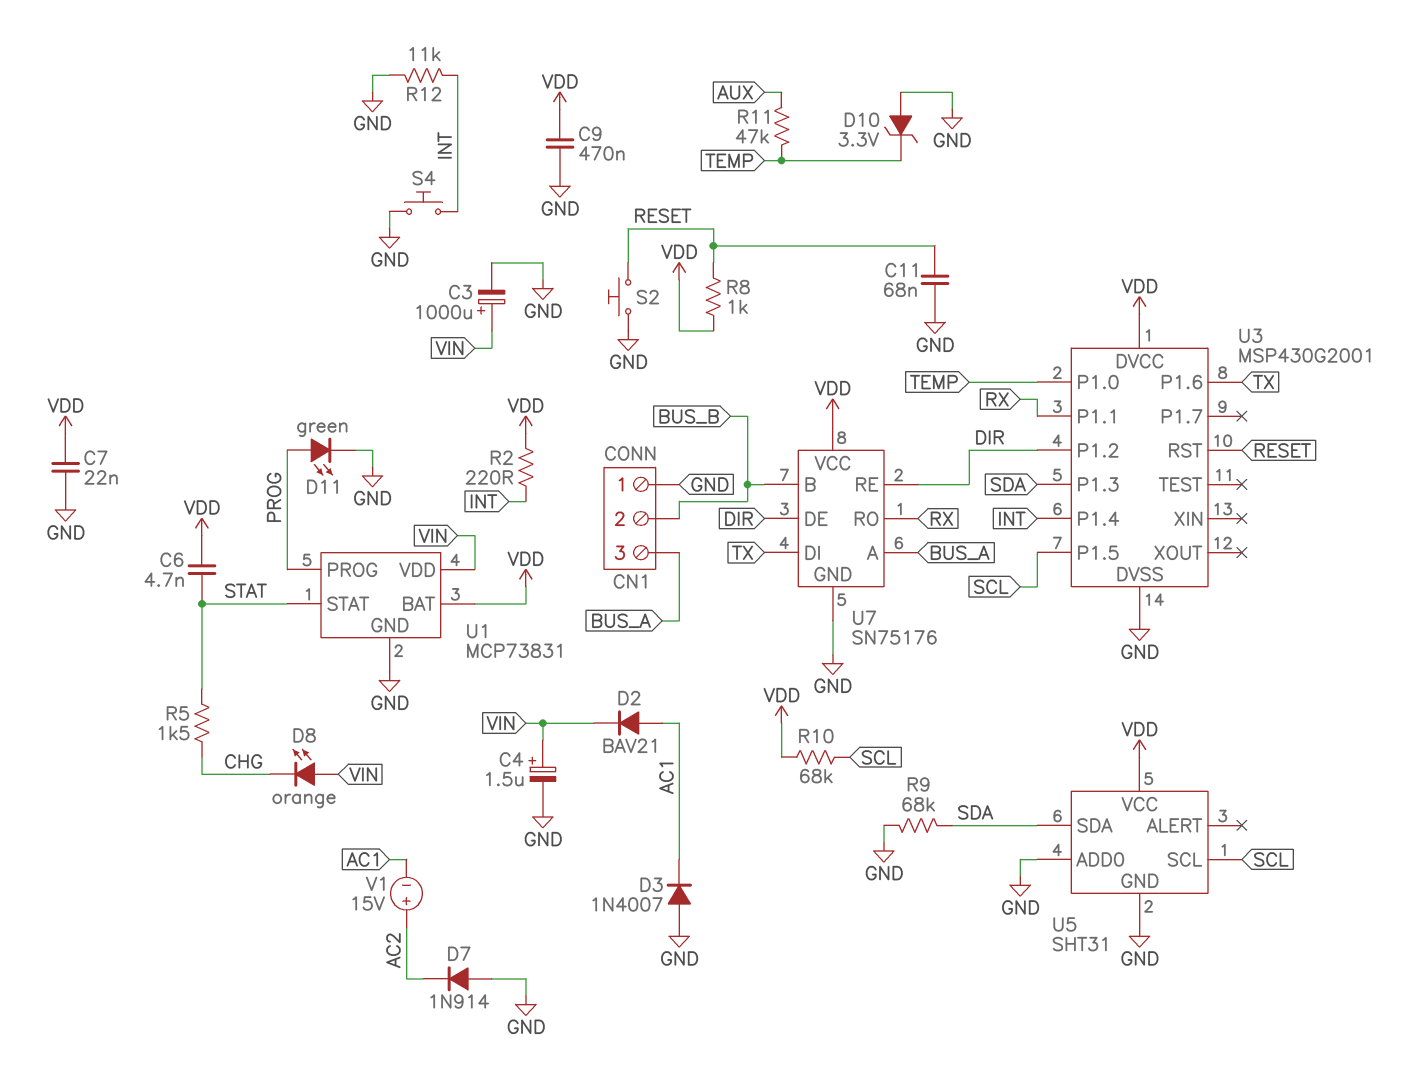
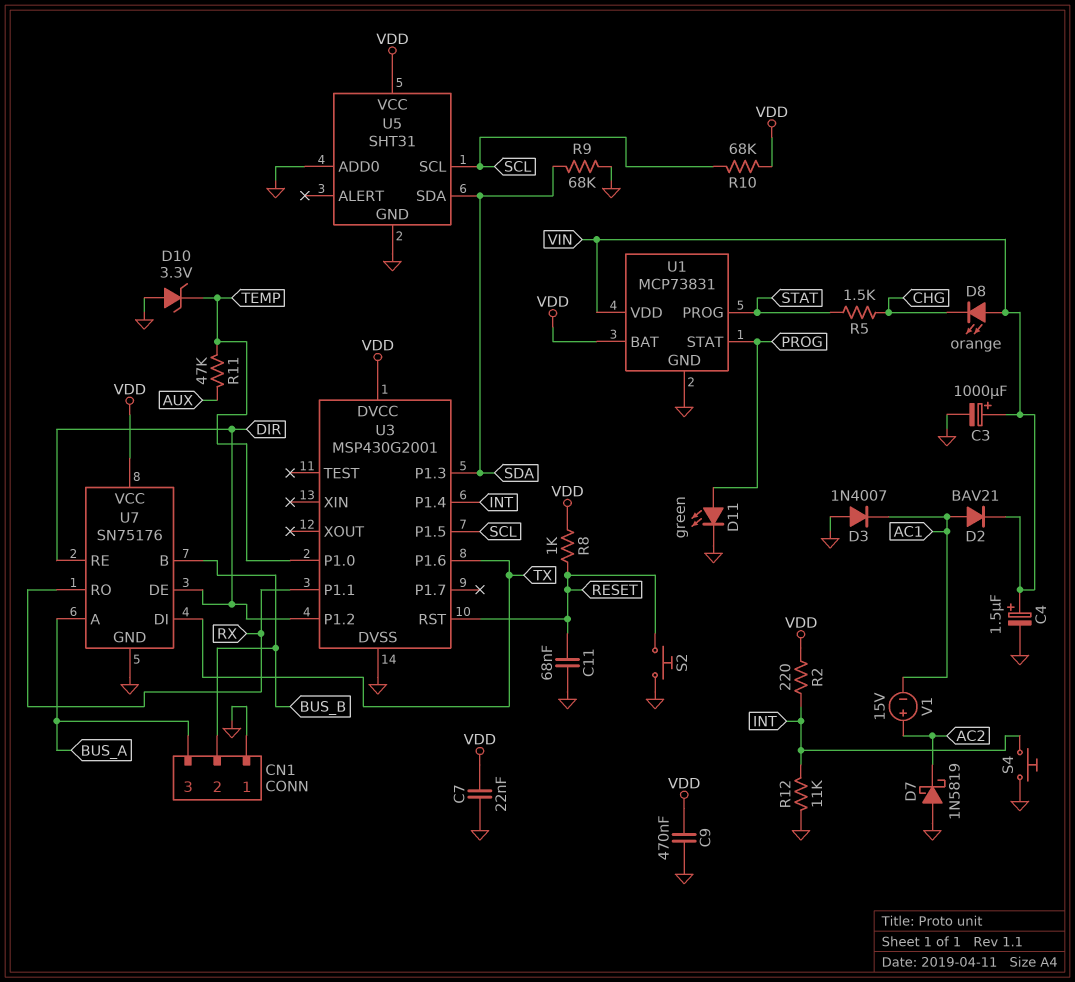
C6: 4.7nF (STAT, VDD) -> none
D7: diode 1N914 (A GND, K AC2) -> schottky 1N5819 (A GND, K AC2)
U1 pin PROG: PROG -> STAT
U1 pin STAT: STAT -> PROG

